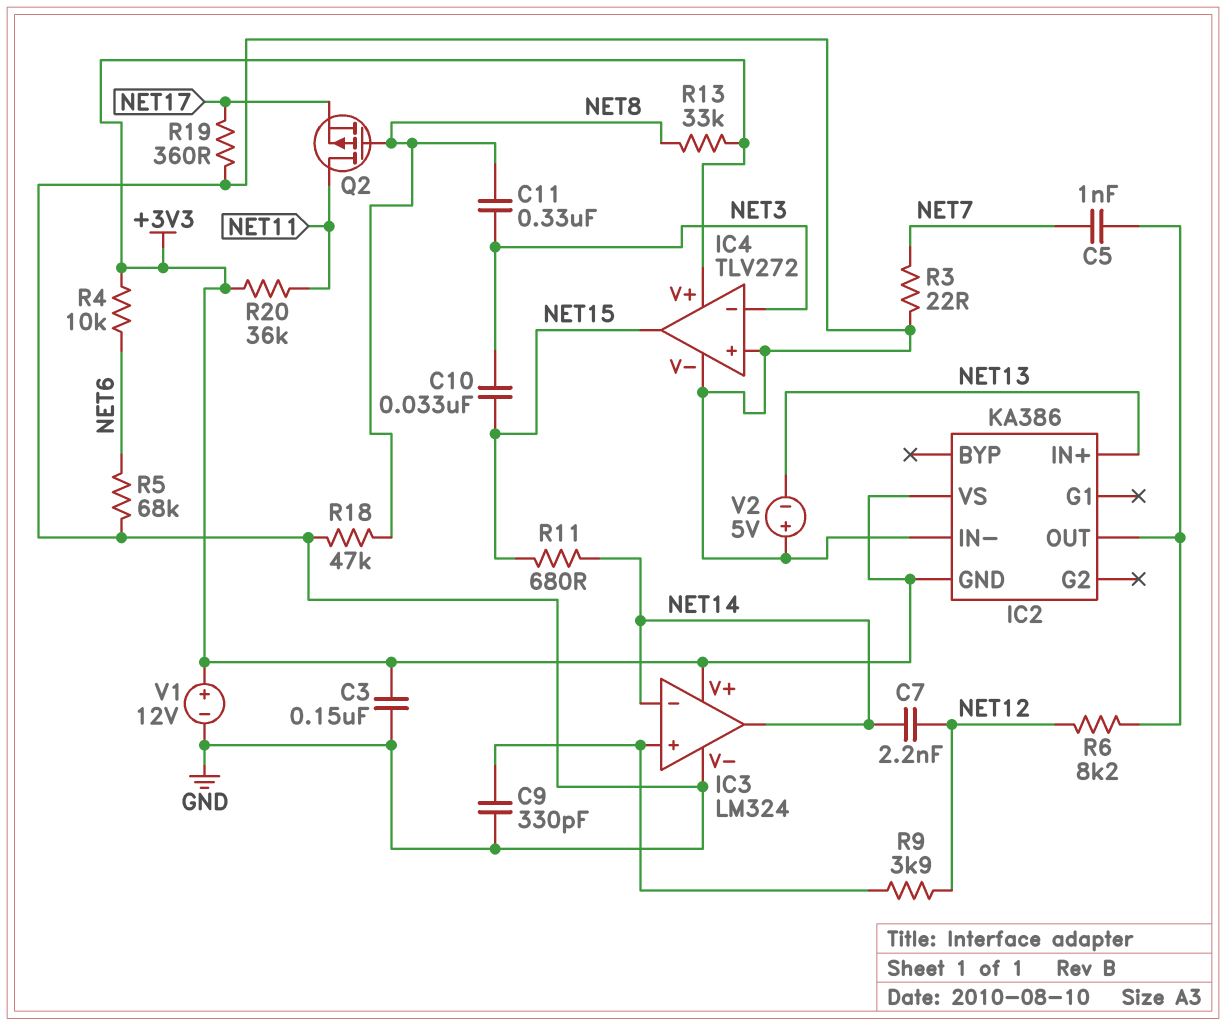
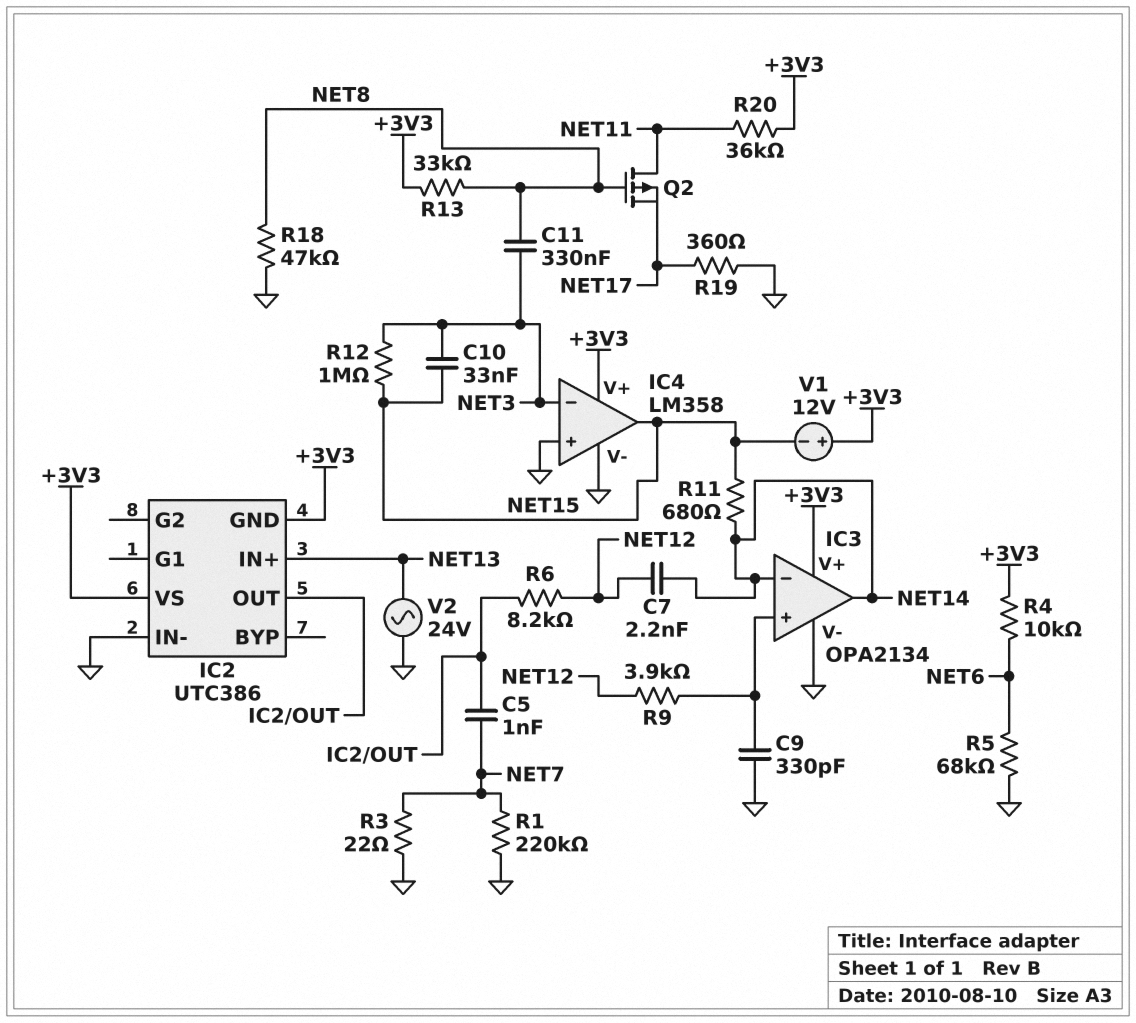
C3: 150nF (+3V3, GND) -> none
IC2: KA386 -> UTC386
IC3: LM324 -> OPA2134
IC4: TLV272 -> LM358
R1: none -> 220k (GND, NET7)
R12: none -> 1M (NET3, NET15)
V1: 12V (plus +3V3, minus GND) -> 12V (plus +3V3, minus NET15)
V2: 5V (plus GND, minus NET13) -> AC 24V (GND, NET13)

